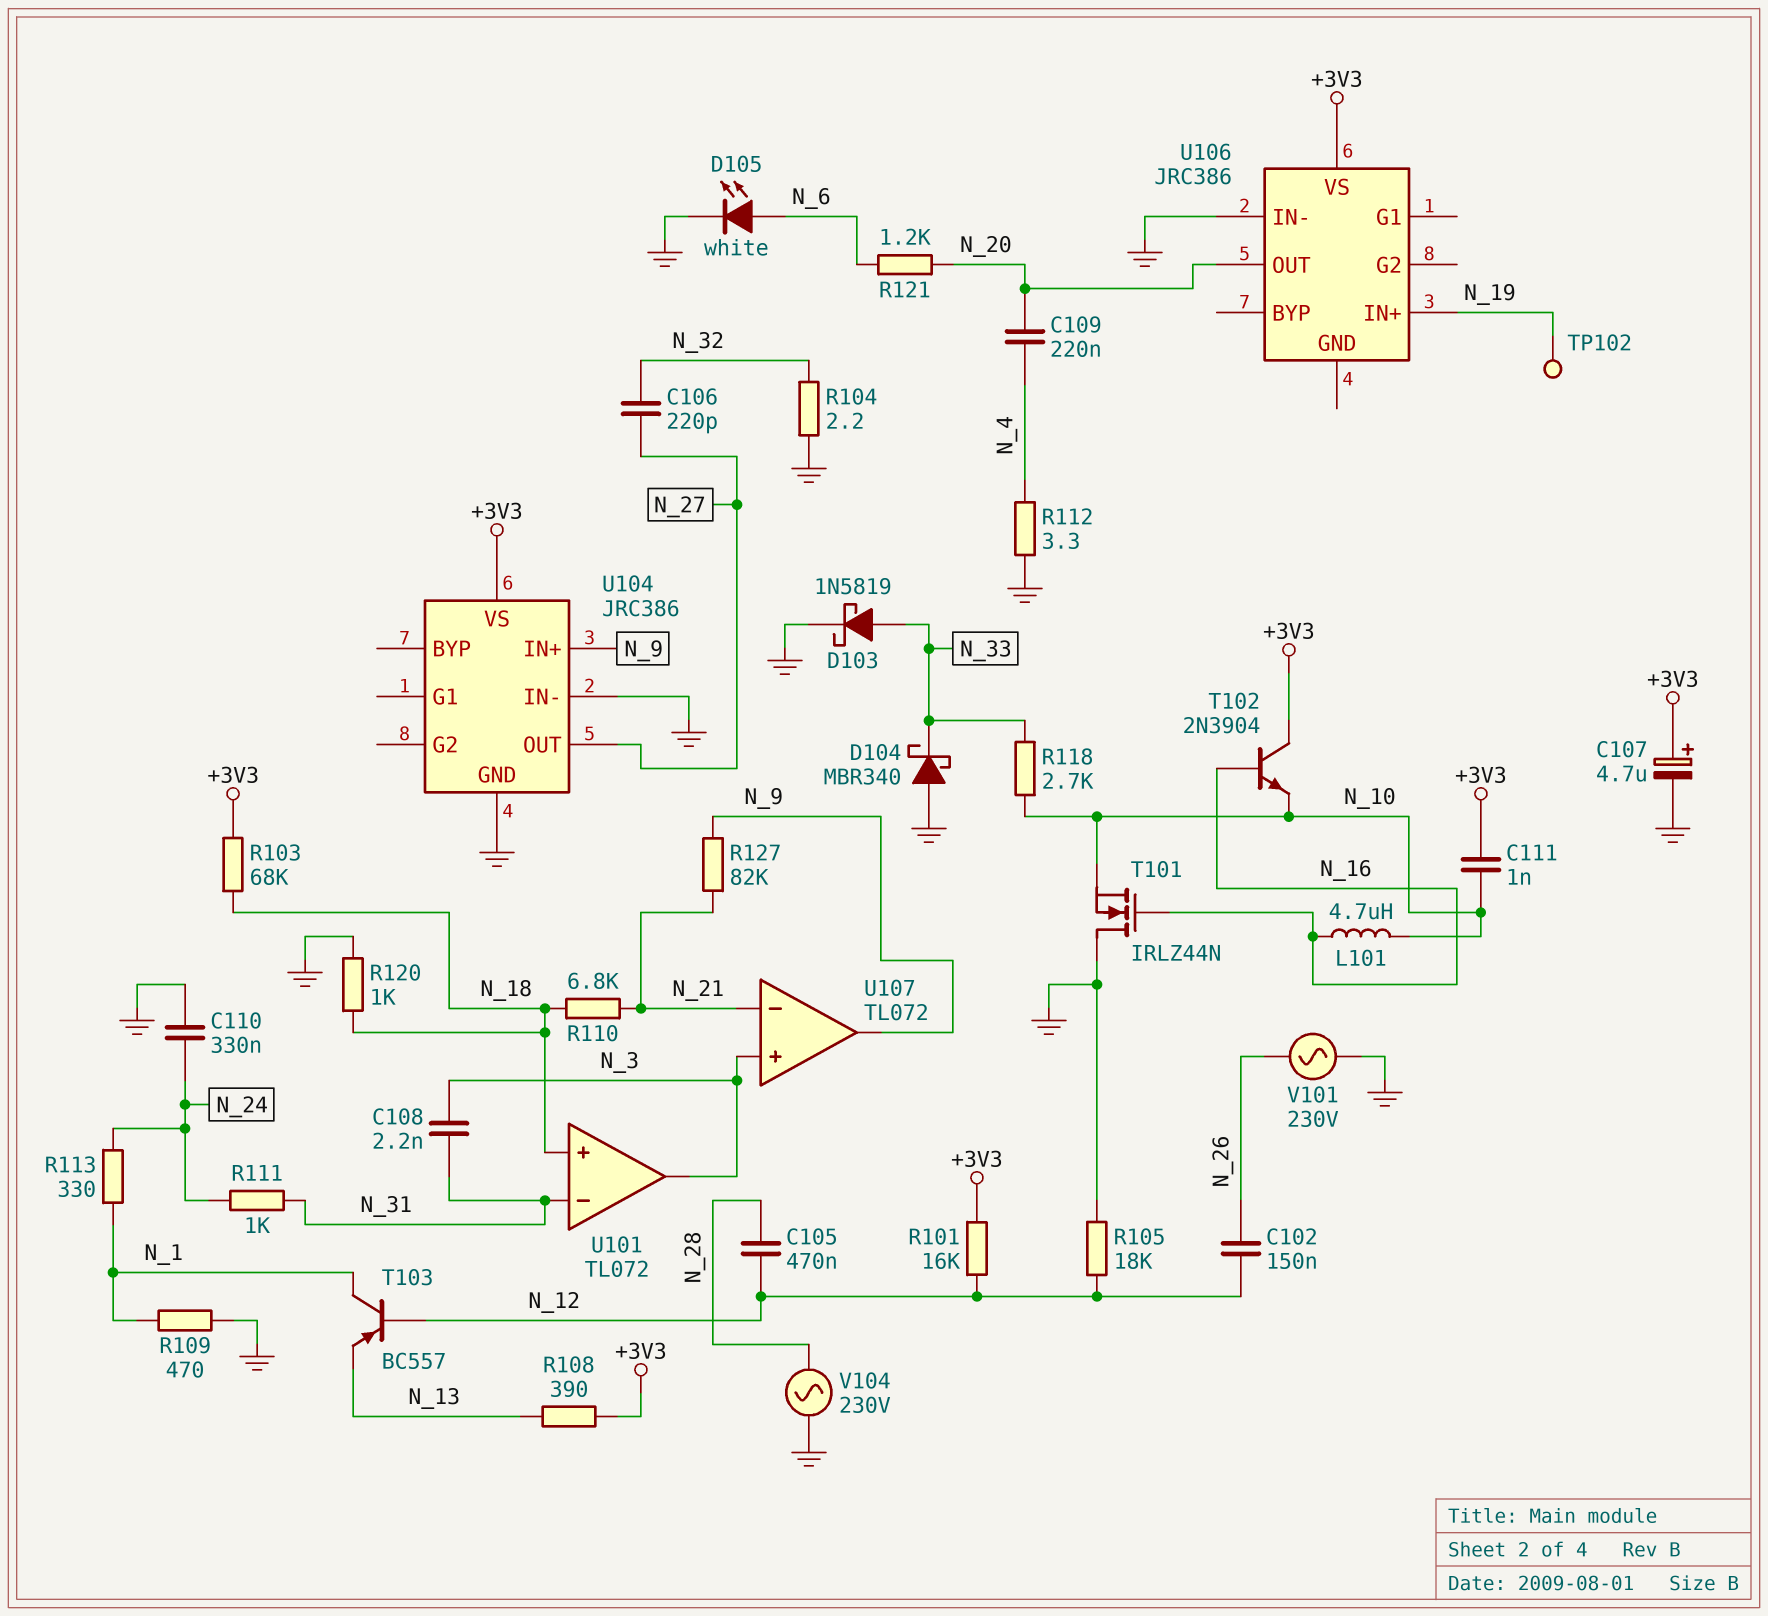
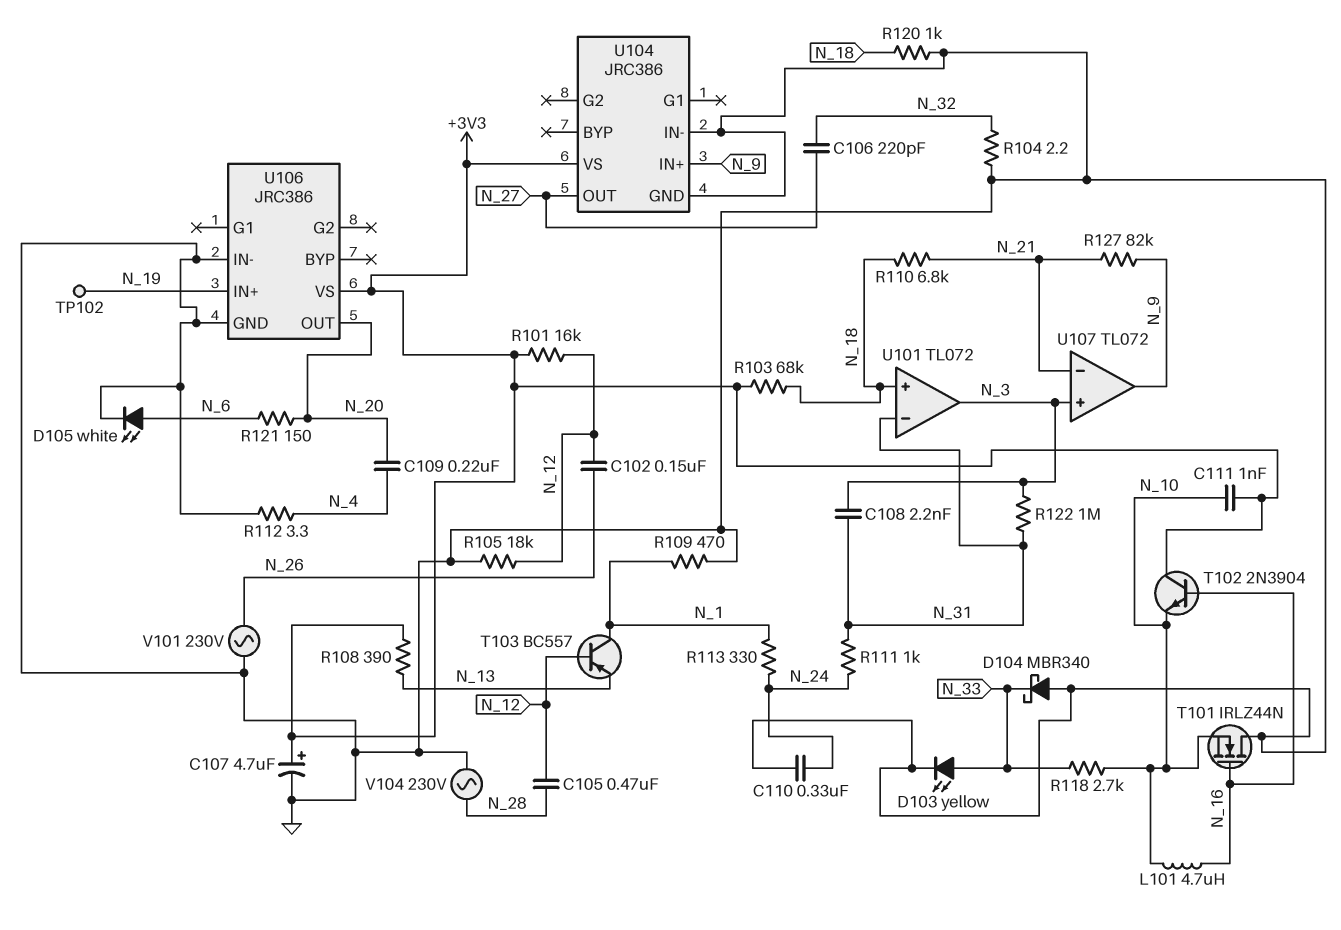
D103: schottky 1N5819 (A N_33, K GND) -> LED yellow (A N_33, K GND)
R121: 1.2k (N_6, N_20) -> 150 (N_6, N_20)
R122: none -> 1M (N_3, N_31)
U106 pin GND: none -> GND

